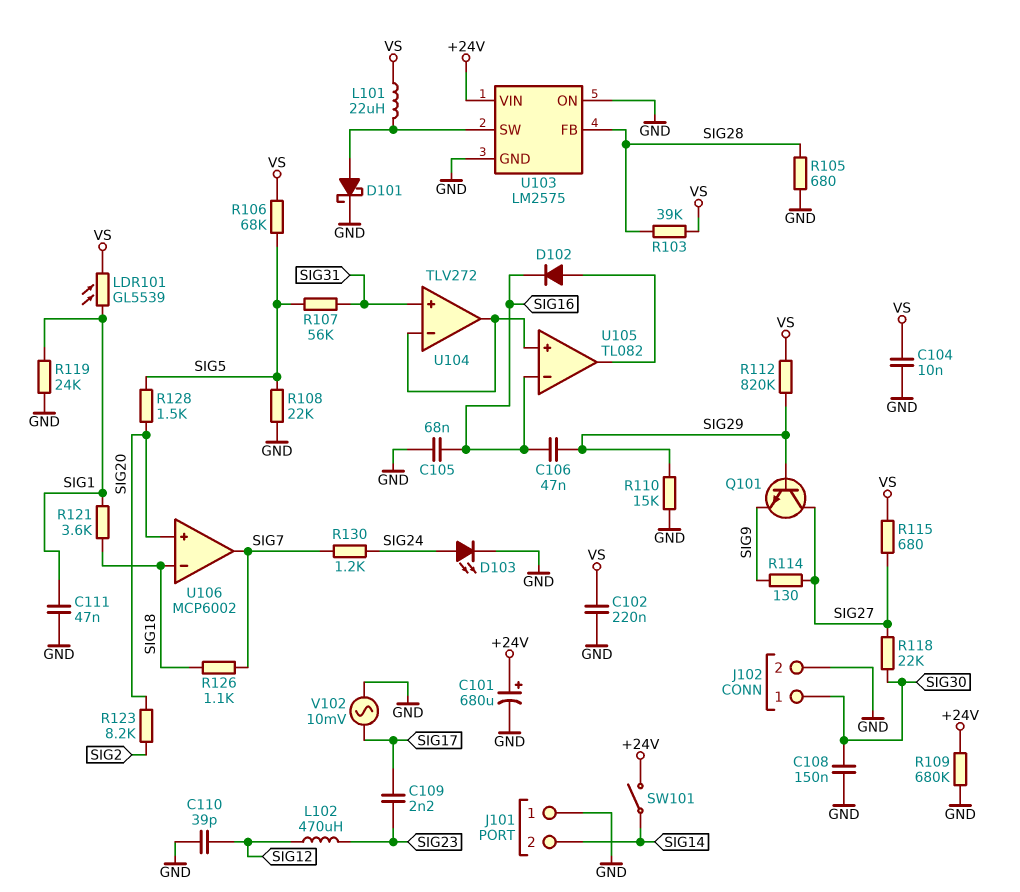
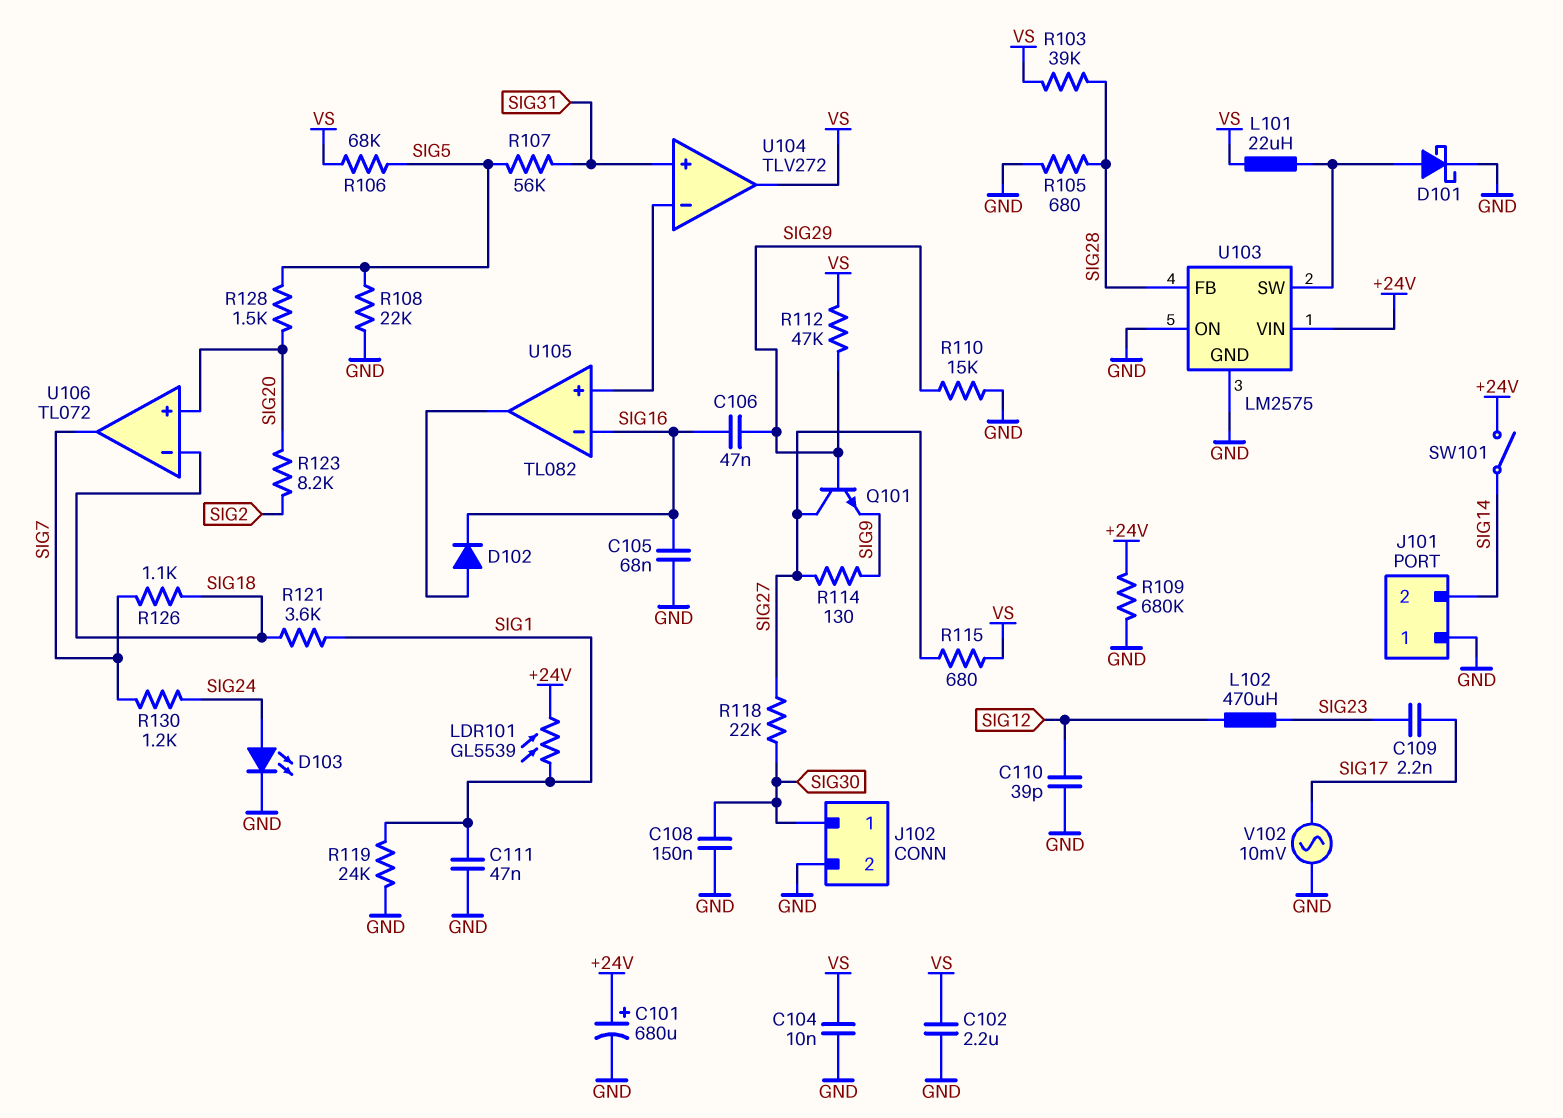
C102: 220nF (GND, VS) -> 2.2uF (GND, VS)
LDR101: GL5539 (SIG1, VS) -> GL5539 (+24V, SIG1)
R112: 820k (SIG29, VS) -> 47k (SIG29, VS)
U104 pin out: U104/in- -> VS
U106: MCP6002 -> TL072

